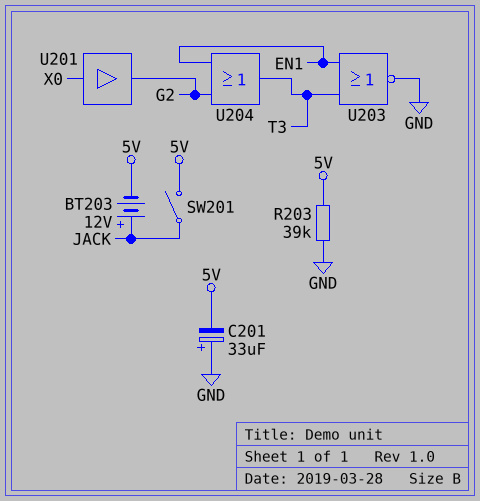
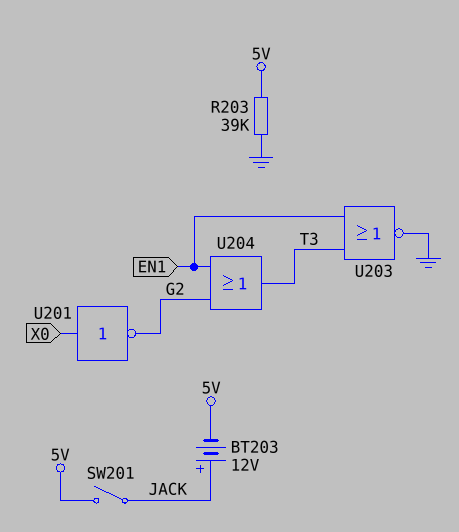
C201: 33uF (plus GND, minus 5V) -> none
U201: buffer (in X0, out G2) -> NOT (in X0, out G2)

